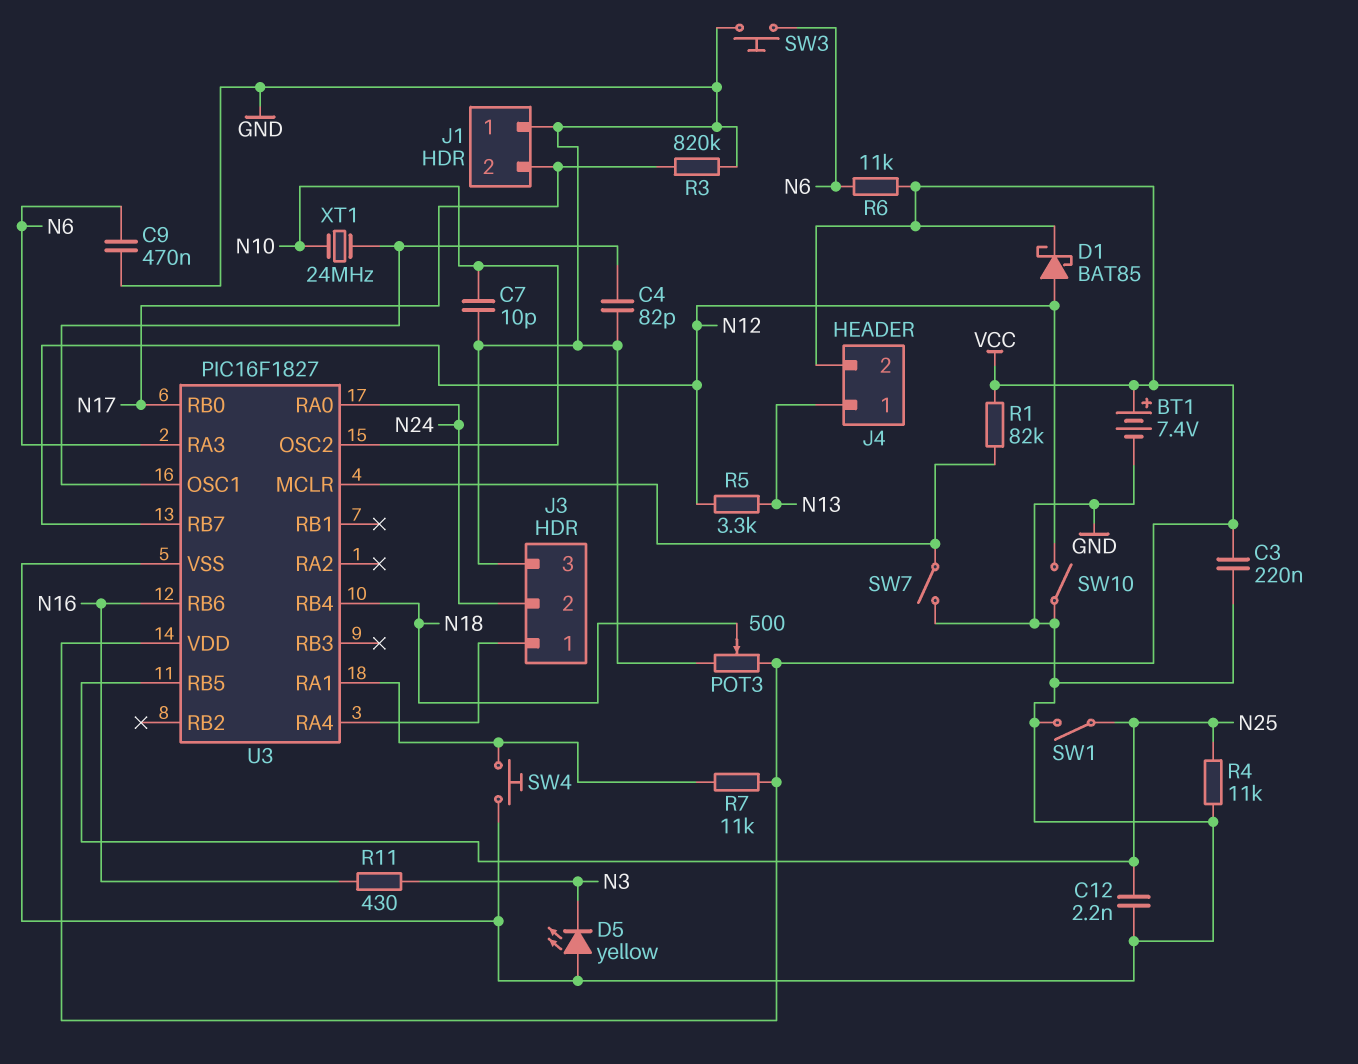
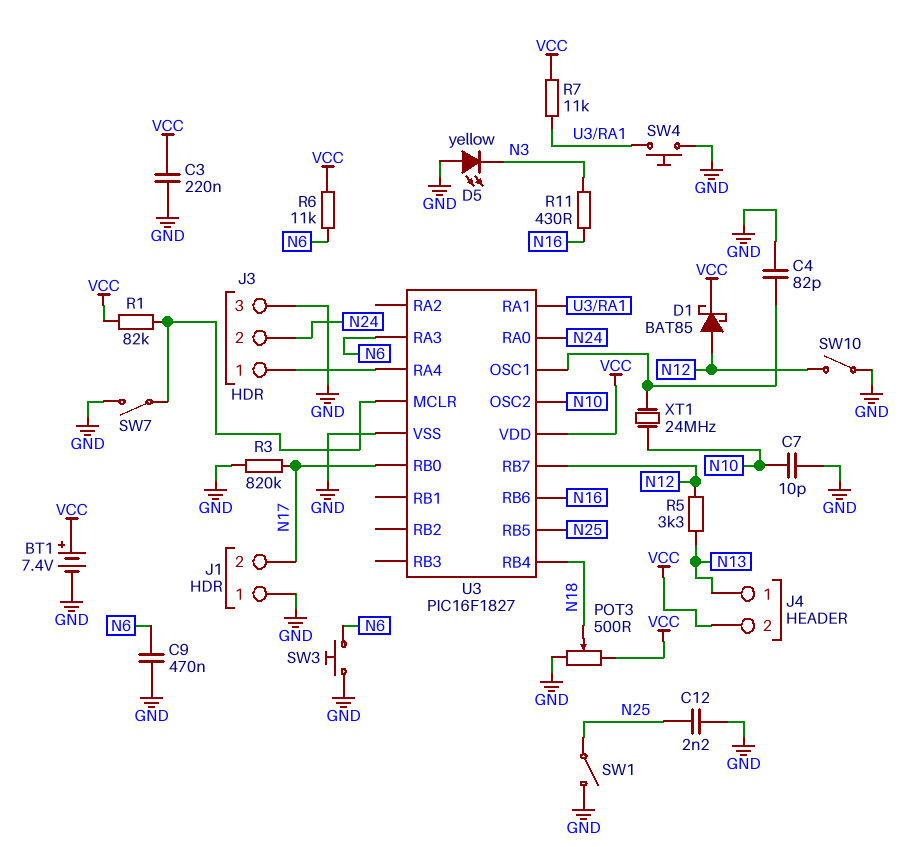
R4: 11k (GND, N25) -> none

